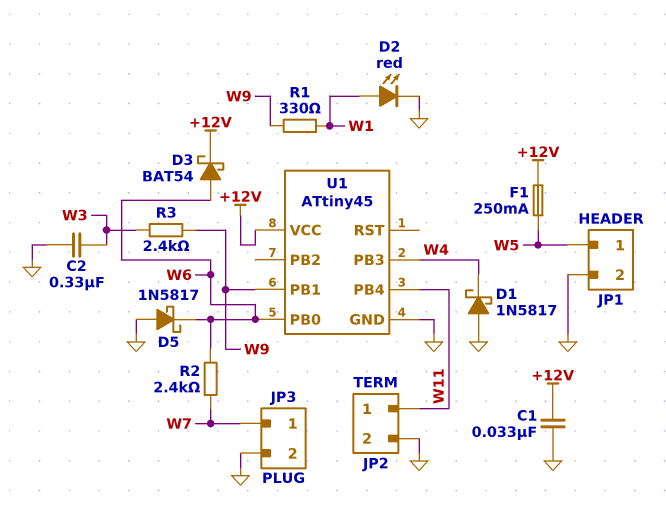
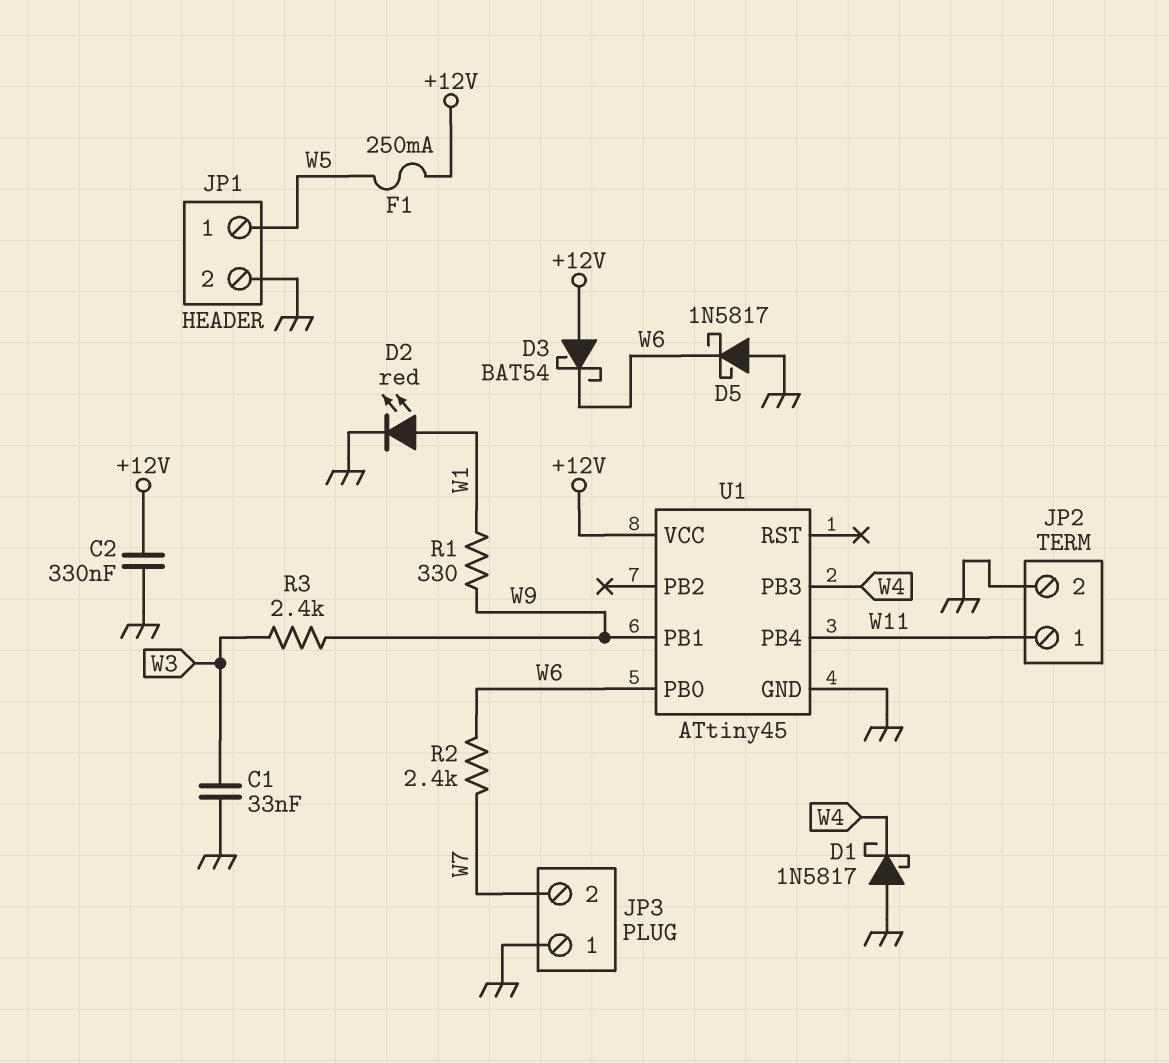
C1: 33nF (+12V, GND) -> 33nF (GND, W3)
C2: 330nF (GND, W3) -> 330nF (+12V, GND)
D3: schottky BAT54 (A W6, K +12V) -> schottky BAT54 (A +12V, K W6)
JP3 pin 1: W7 -> GND
JP3 pin 2: GND -> W7

